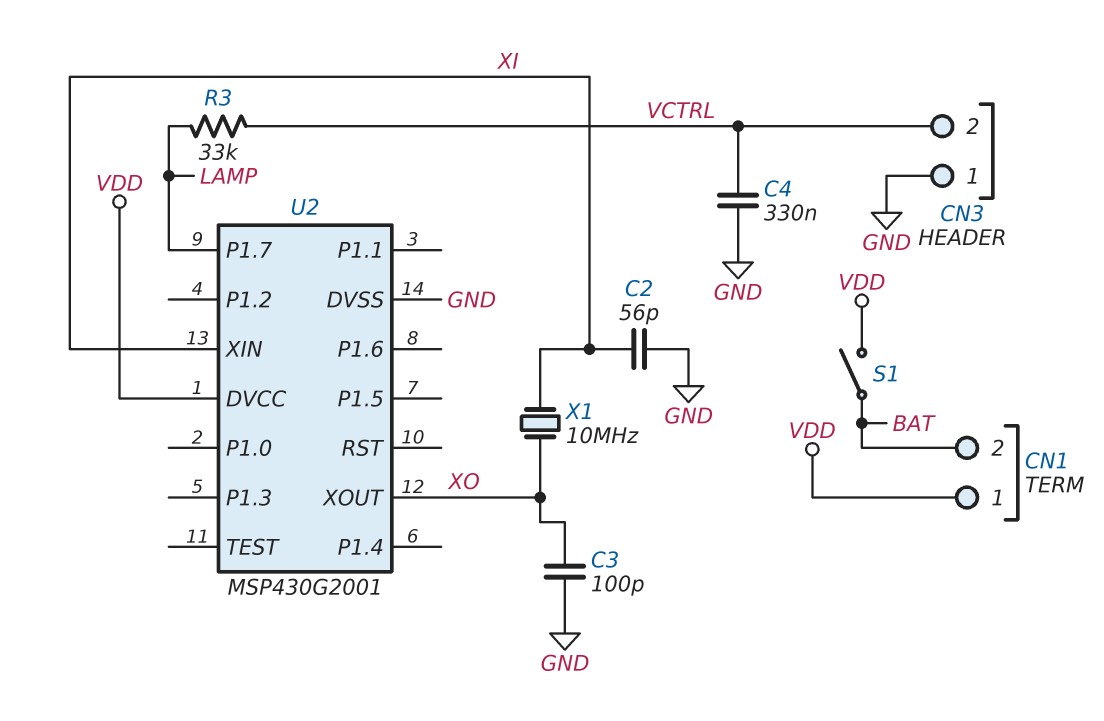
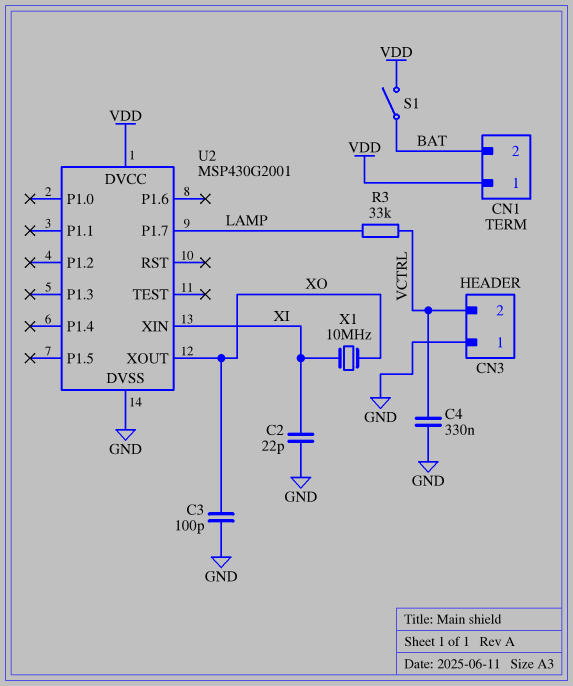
C2: 56pF (GND, XI) -> 22pF (GND, XI)

